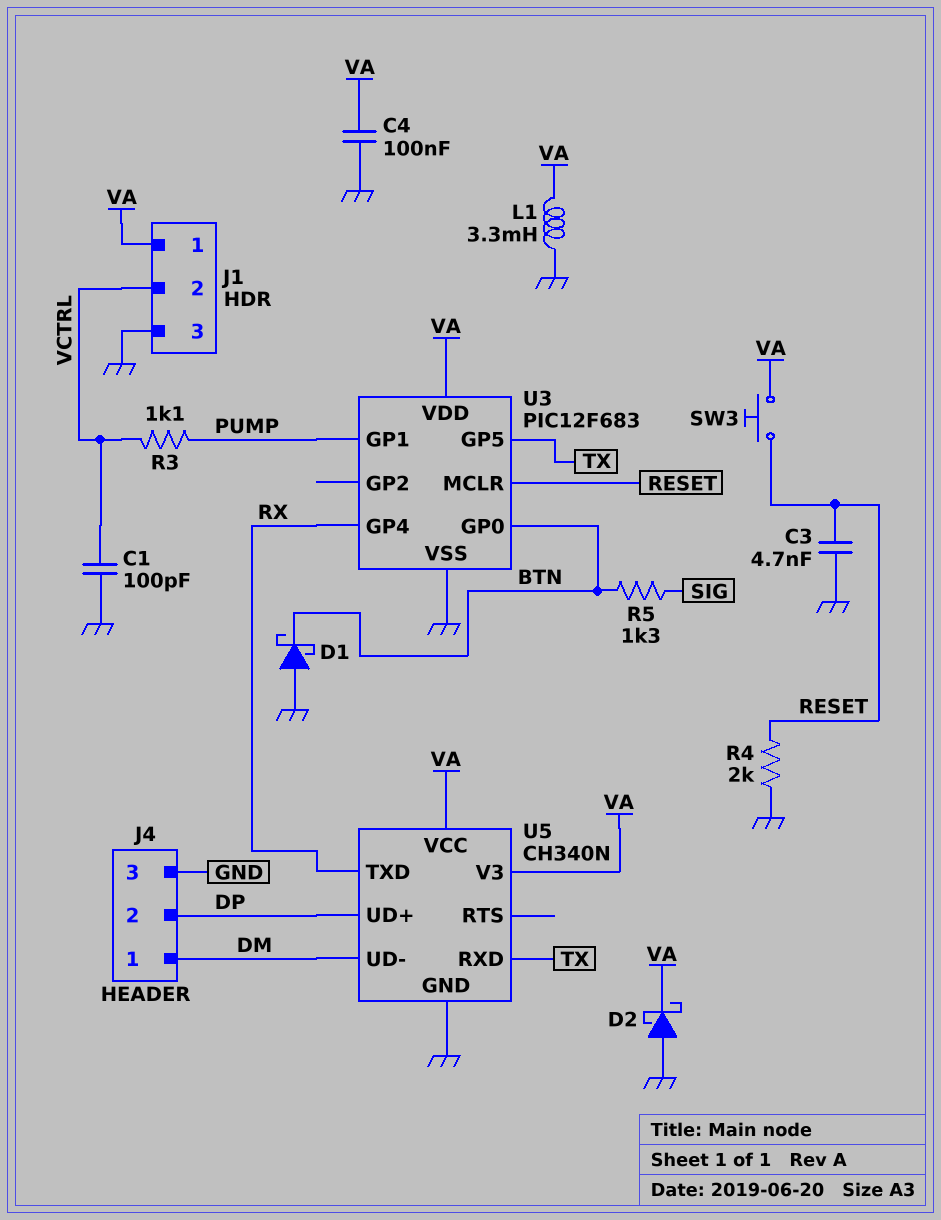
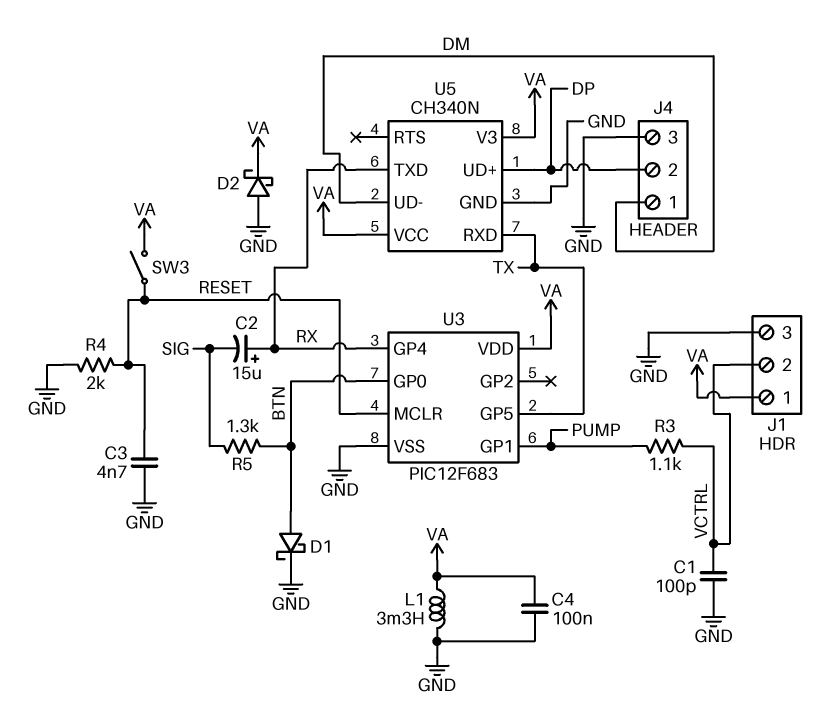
C2: none -> 15uF (plus RX, minus SIG)
D1: schottky (A GND, K BTN) -> schottky (A BTN, K GND)
SW3: button (RESET, VA) -> switch (RESET, VA)

